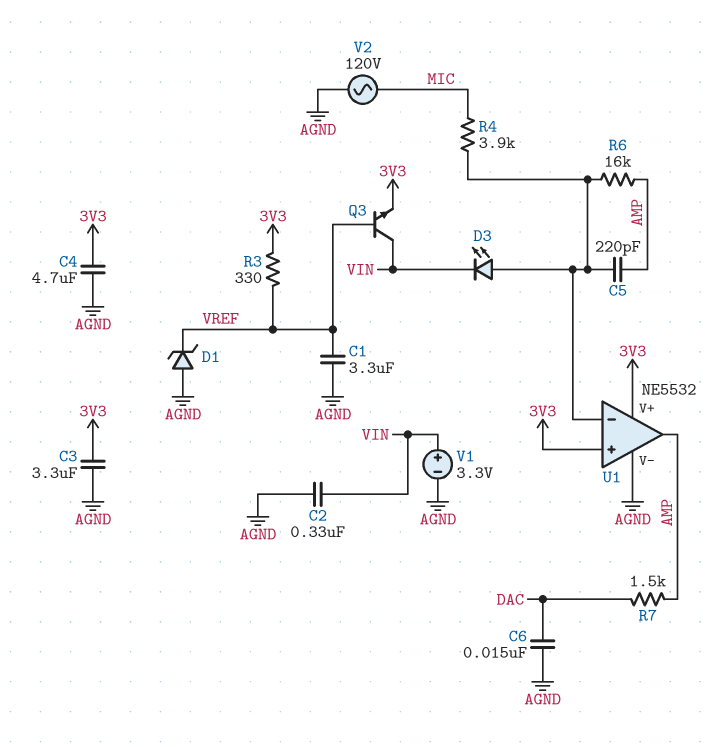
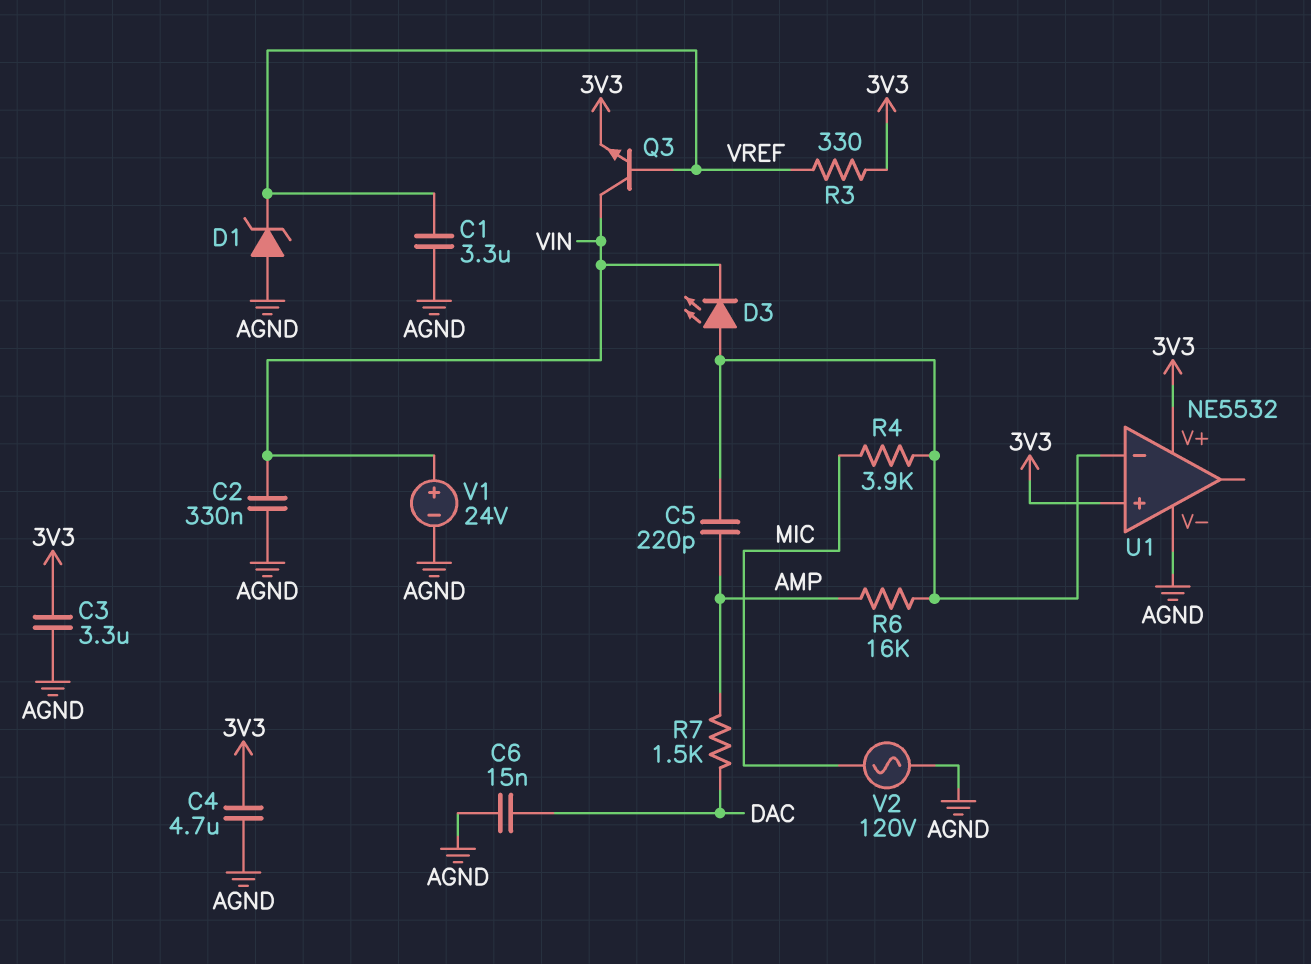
U1 pin out: AMP -> none
V1: 3.3V (plus VIN, minus AGND) -> 24V (plus VIN, minus AGND)

